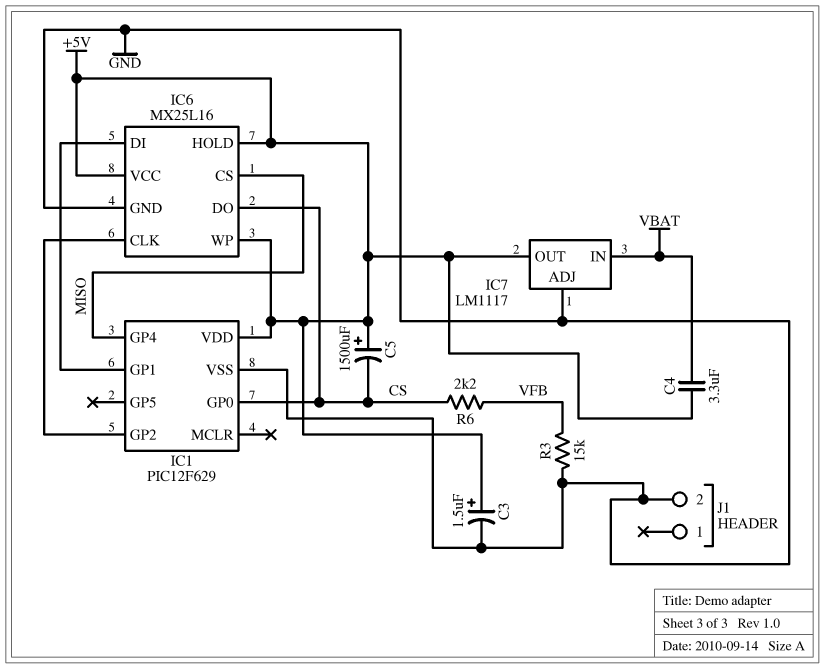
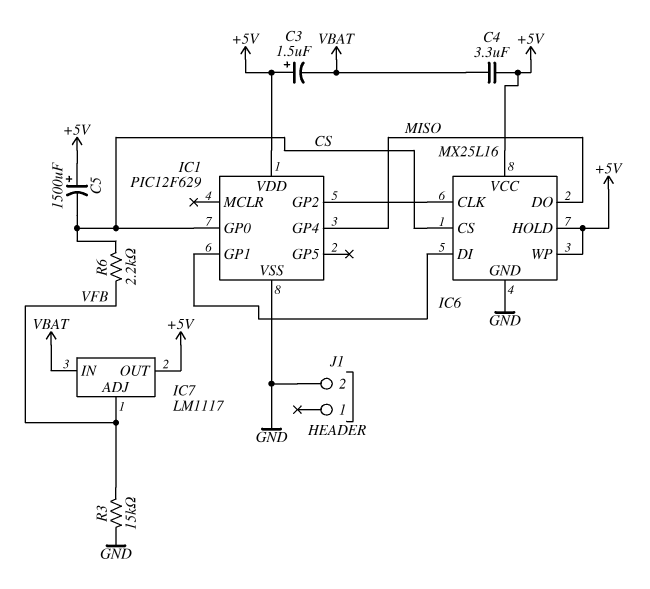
C3: 1.5uF (plus +5V, minus GND) -> 1.5uF (plus +5V, minus VBAT)
IC6 pin CS: MISO -> CS
IC6 pin DO: CS -> MISO
IC7 pin ADJ: GND -> VFB

